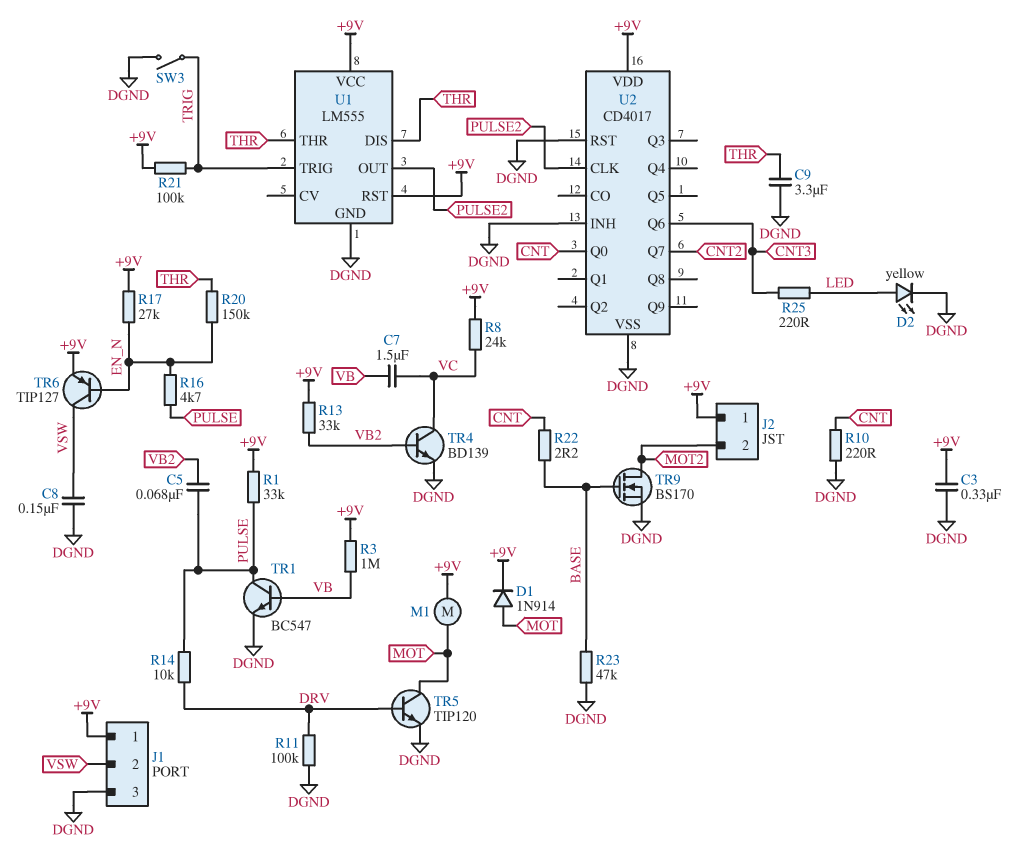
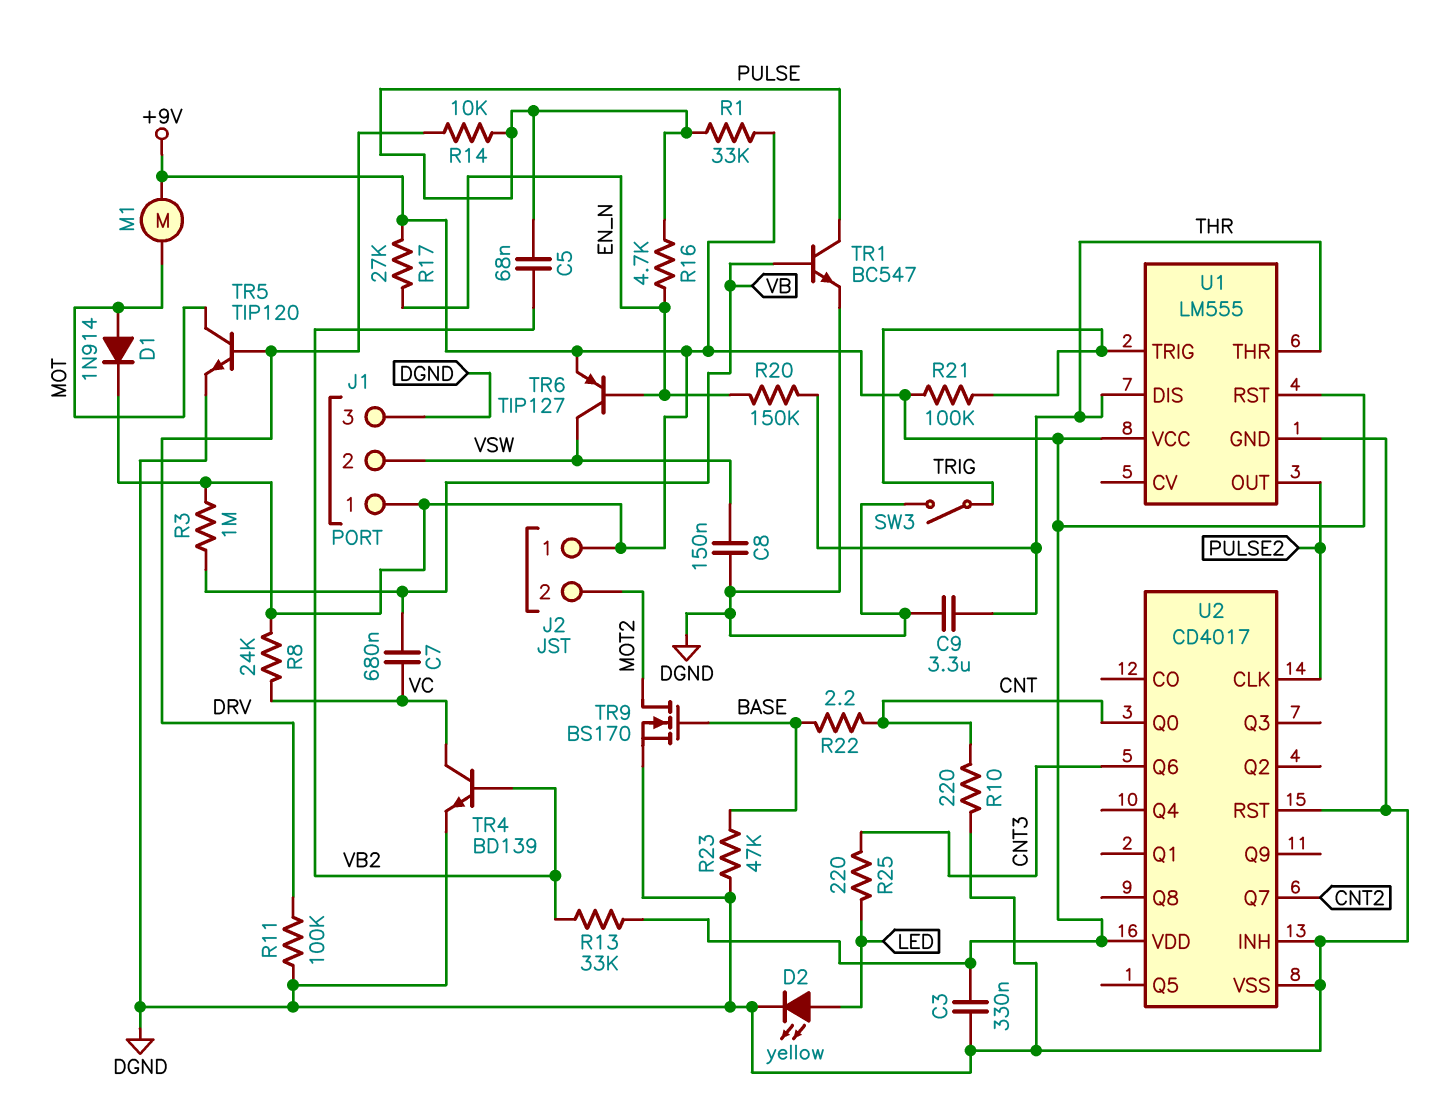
C7: 1.5uF (VB, VC) -> 680nF (VB, VC)

